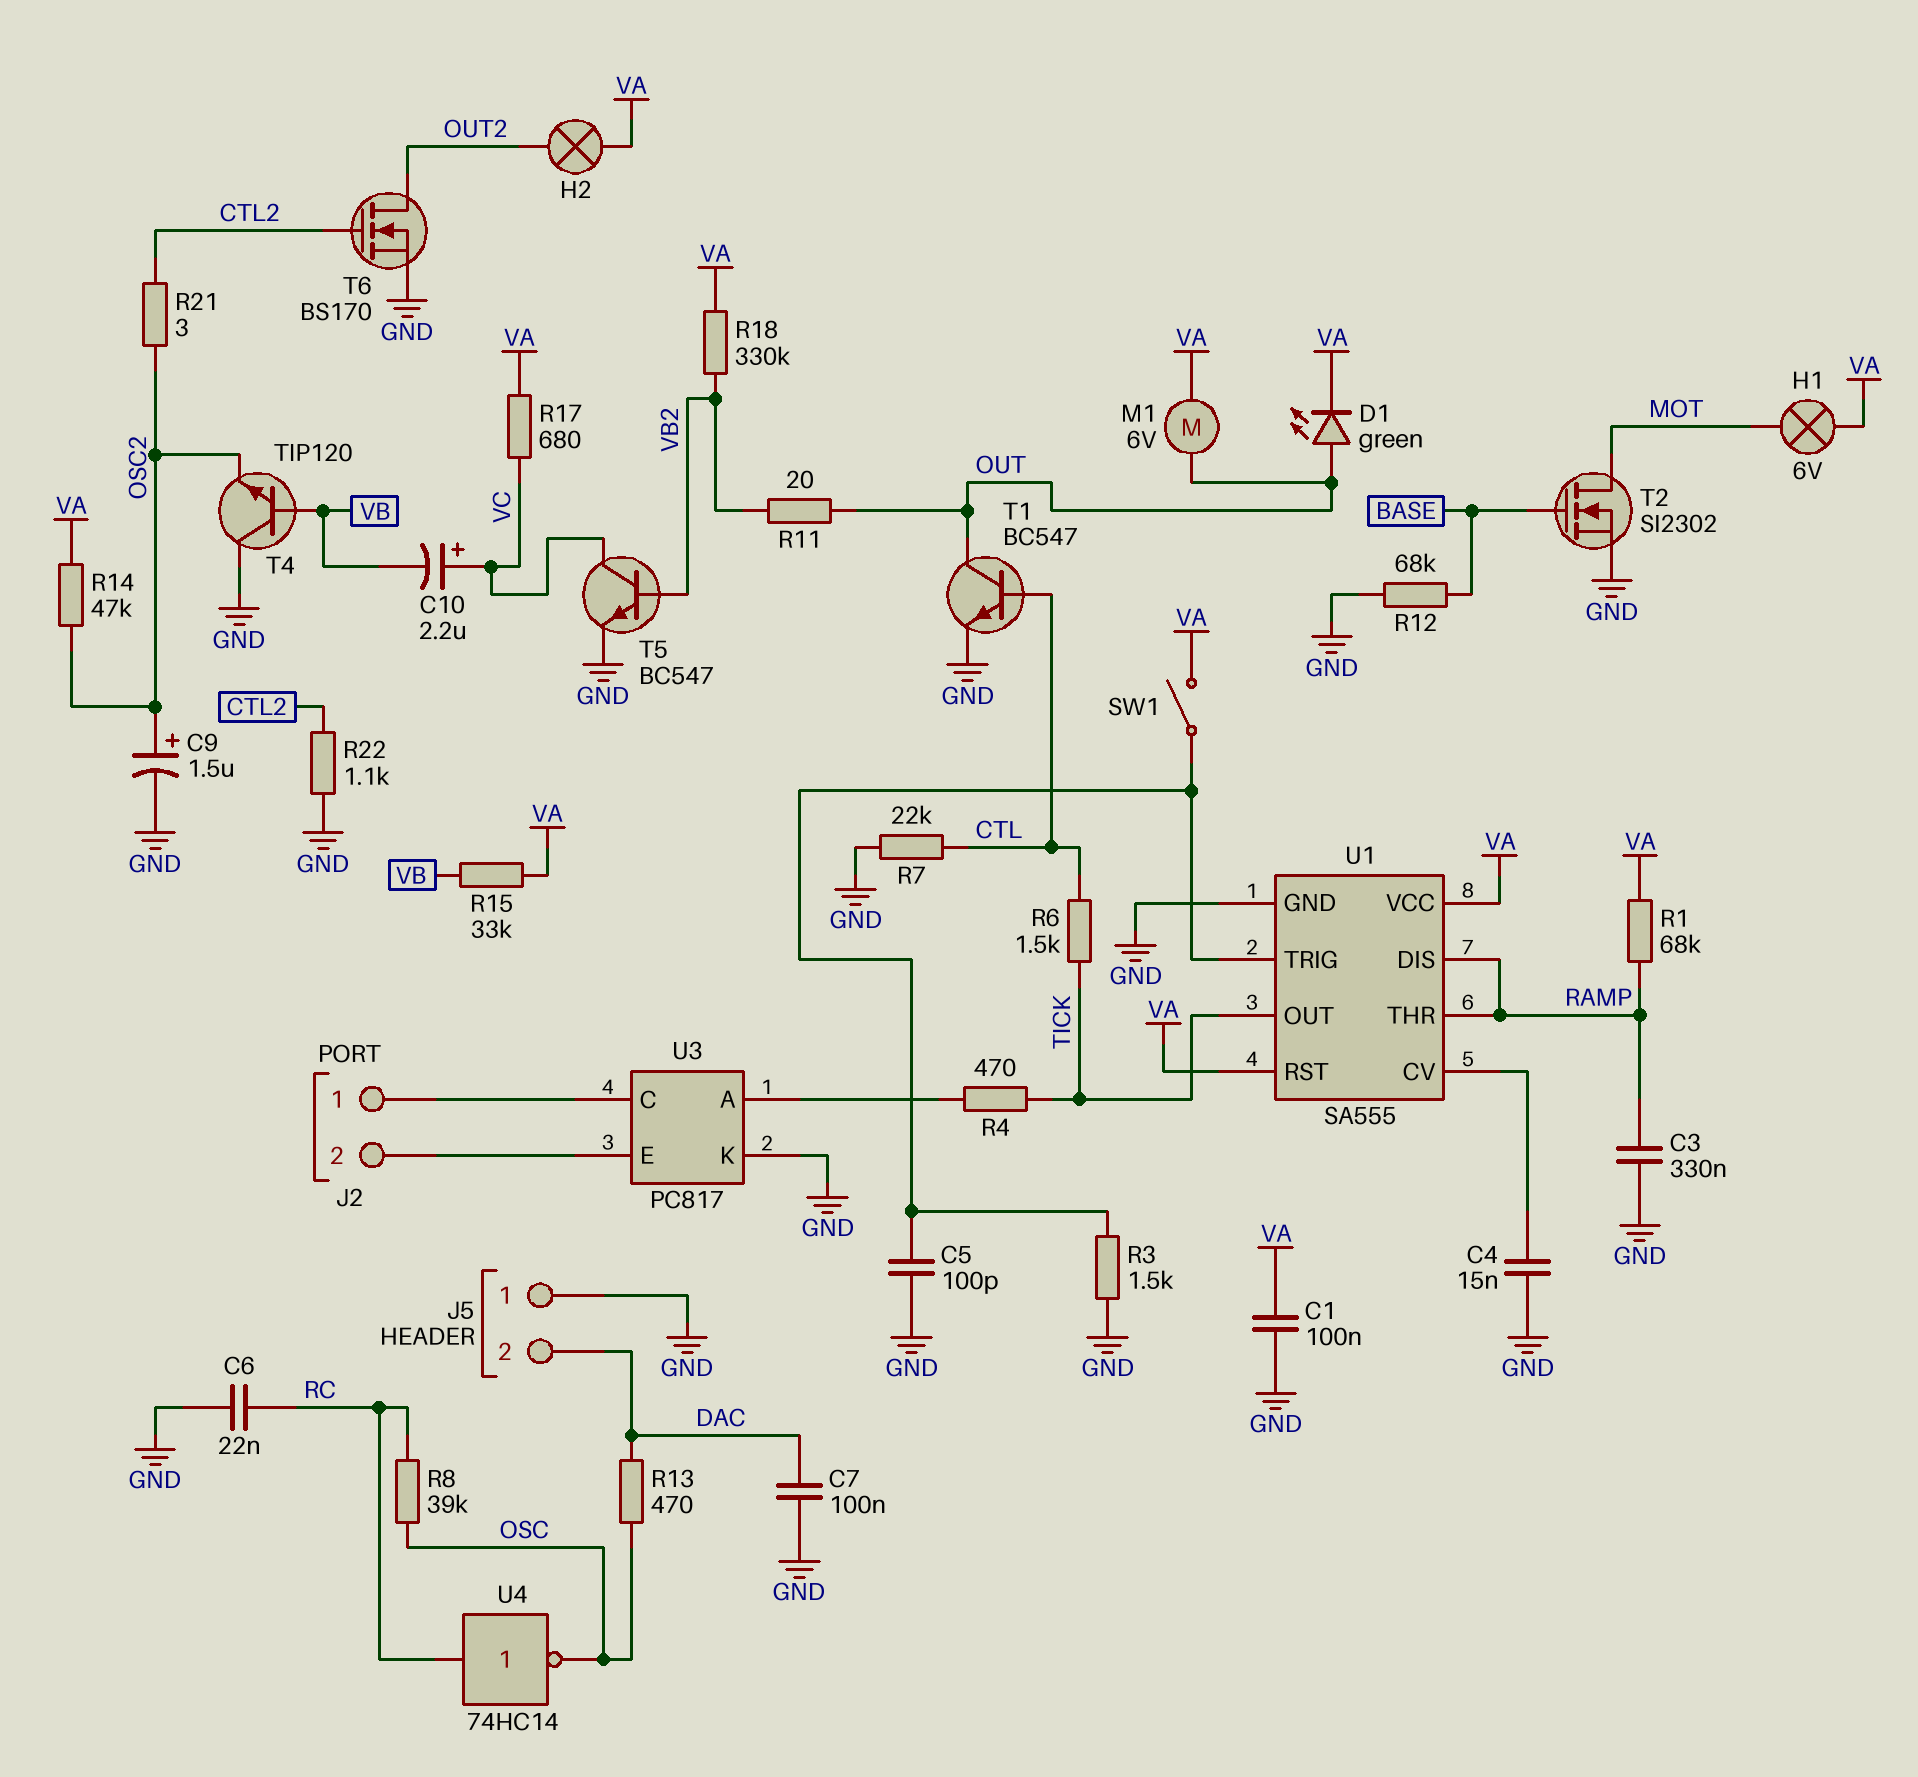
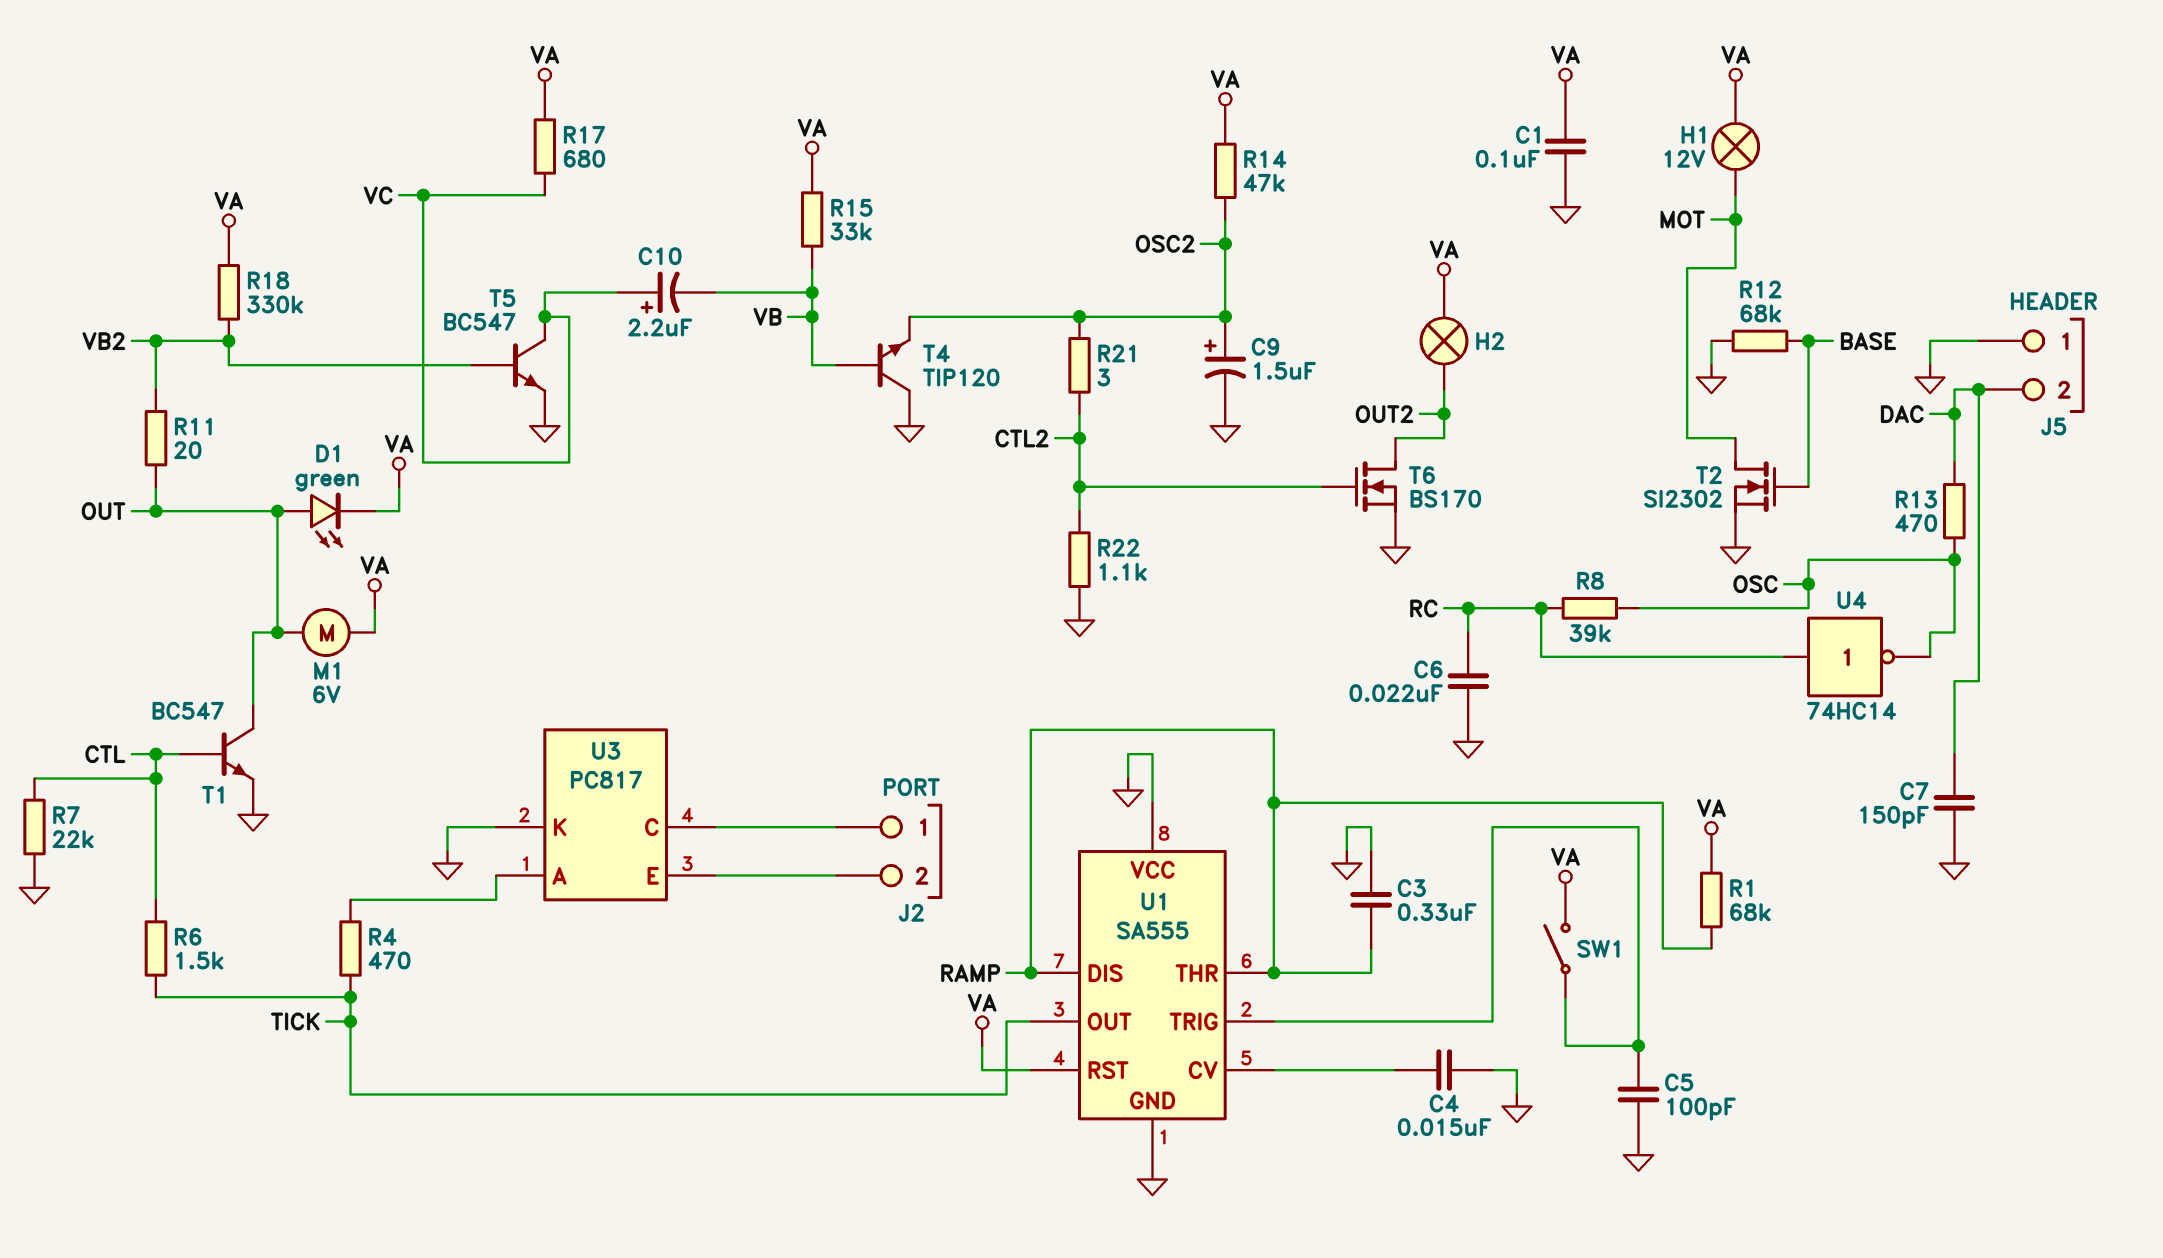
C7: 100nF (DAC, GND) -> 150pF (DAC, GND)
H1: lamp 6V (MOT, VA) -> lamp 12V (MOT, VA)
R3: 1.5k (GND, U1/TRIG) -> none
U1 pin VCC: VA -> GND

